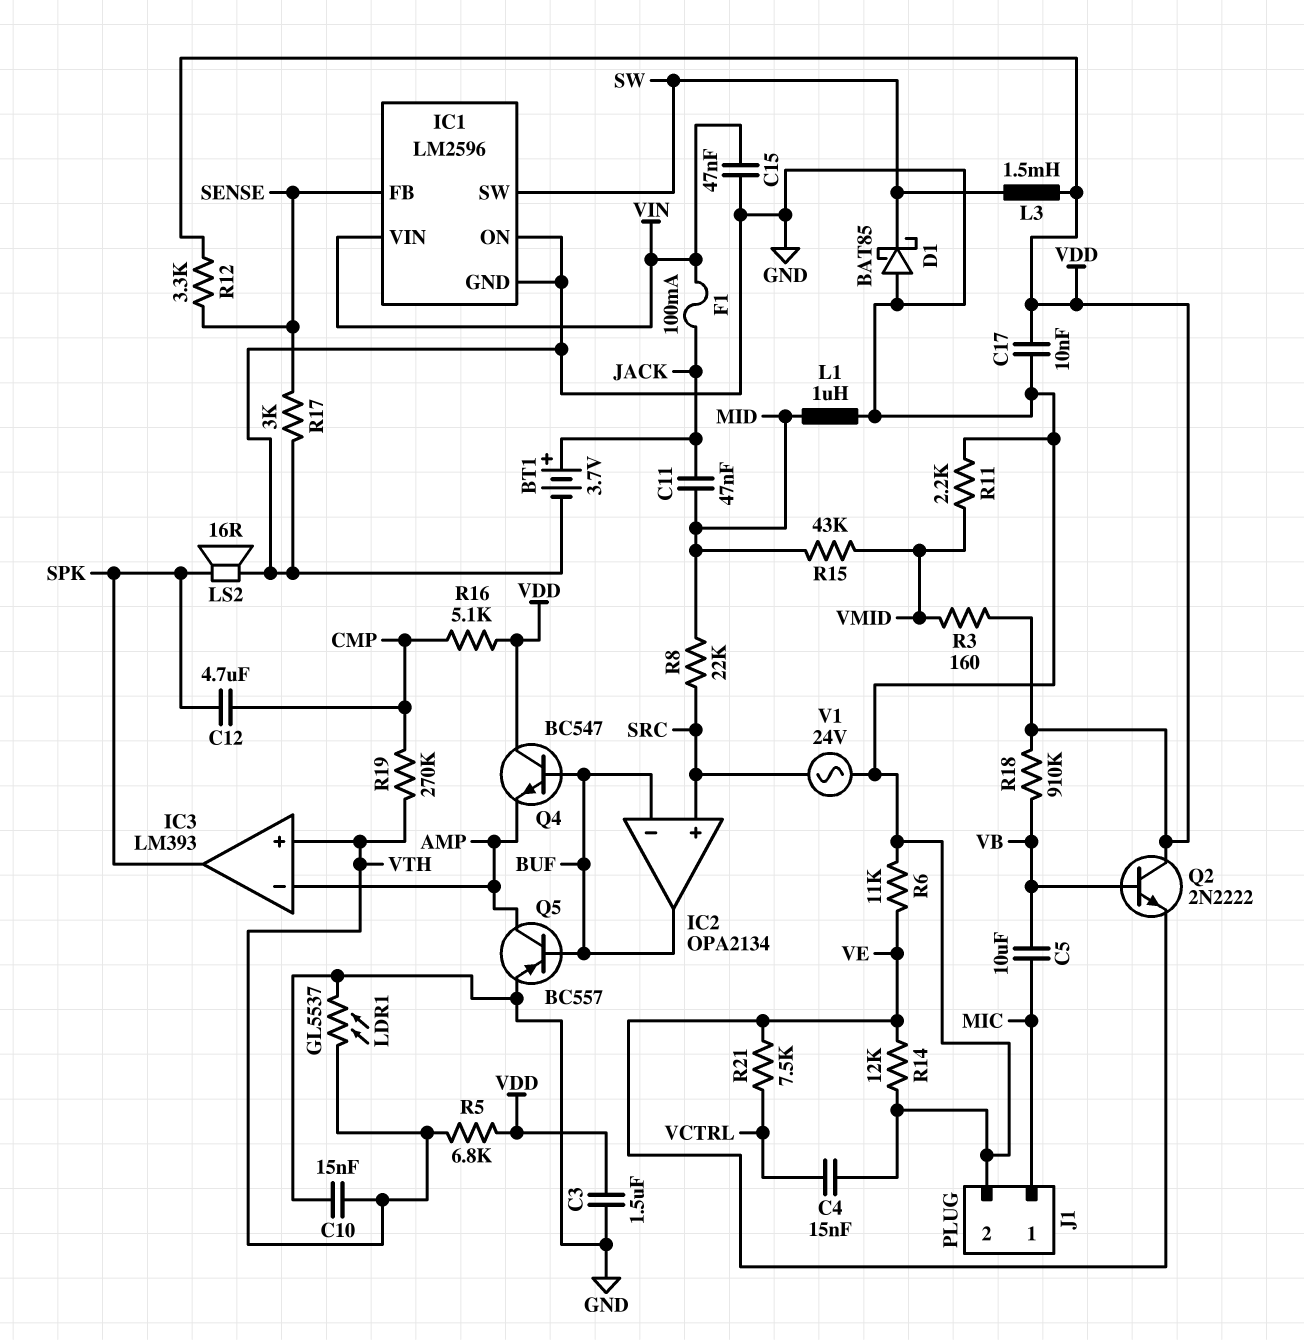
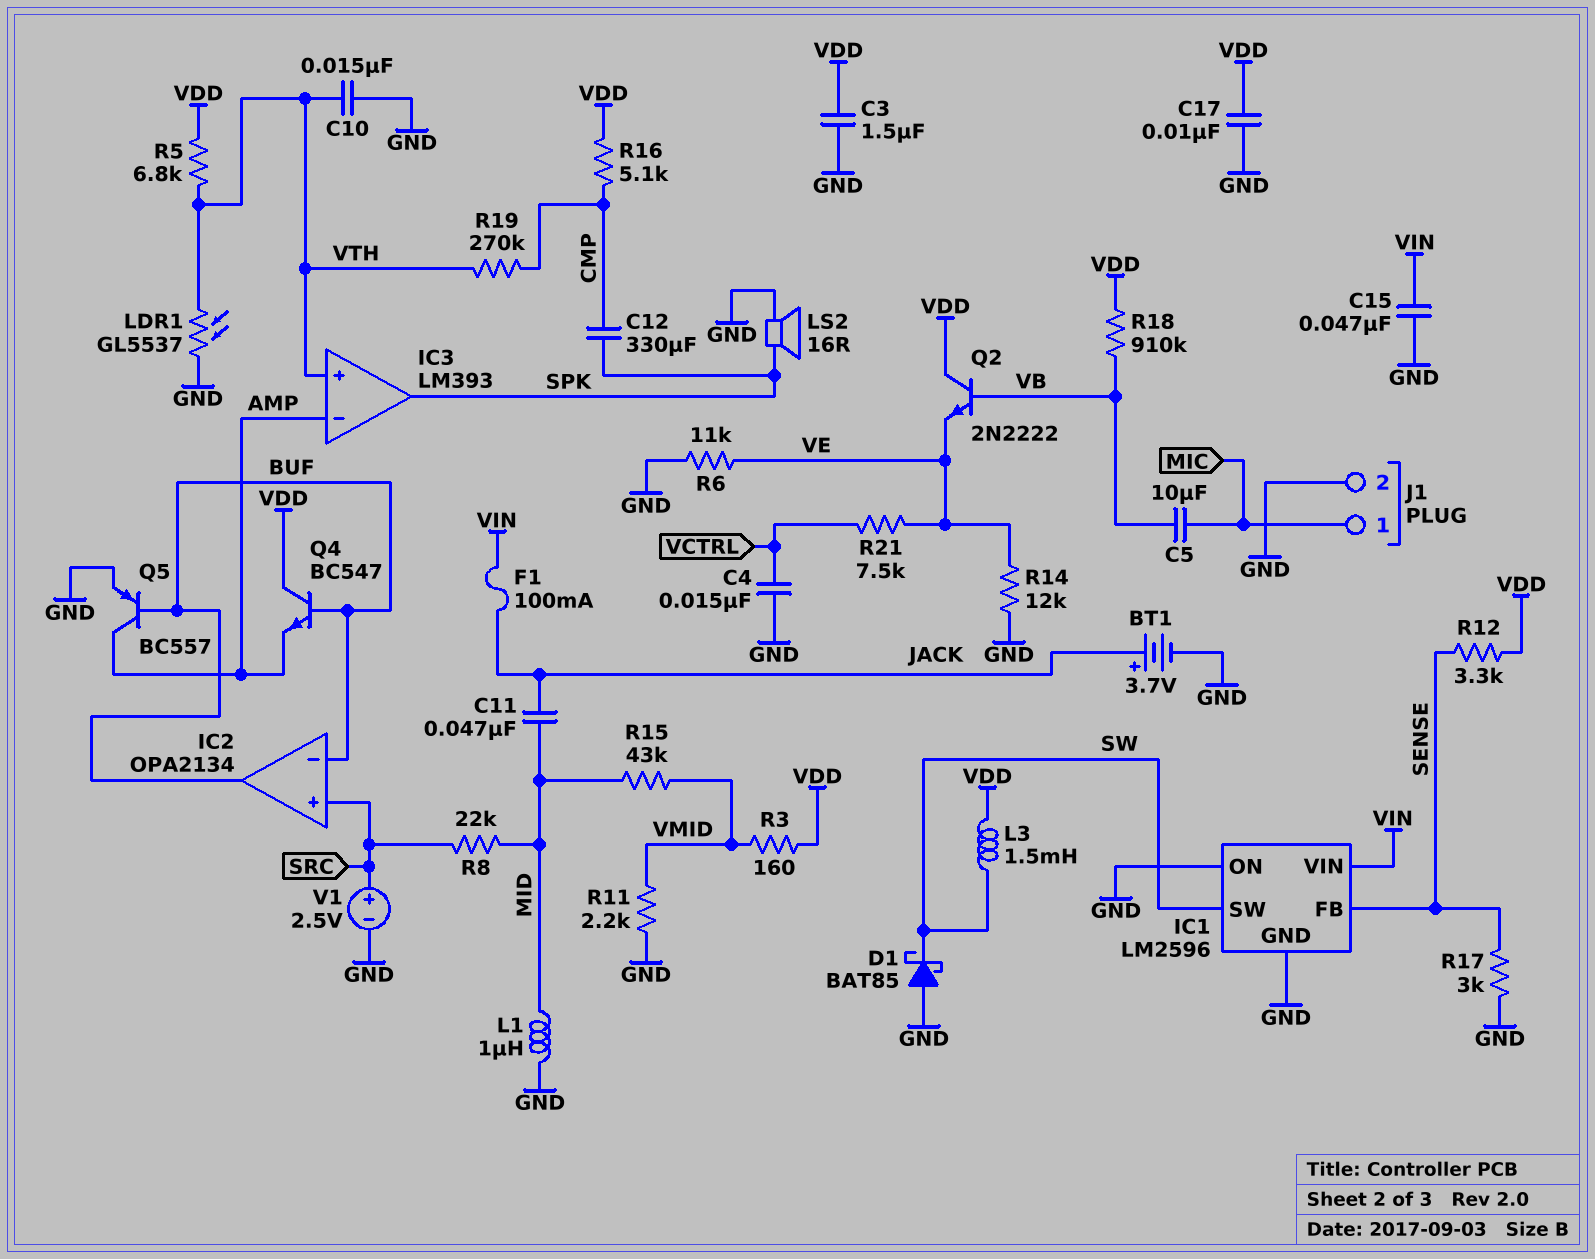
C12: 4.7uF (CMP, SPK) -> 330uF (CMP, SPK)
V1: AC 24V (GND, SRC) -> 2.5V (plus SRC, minus GND)

